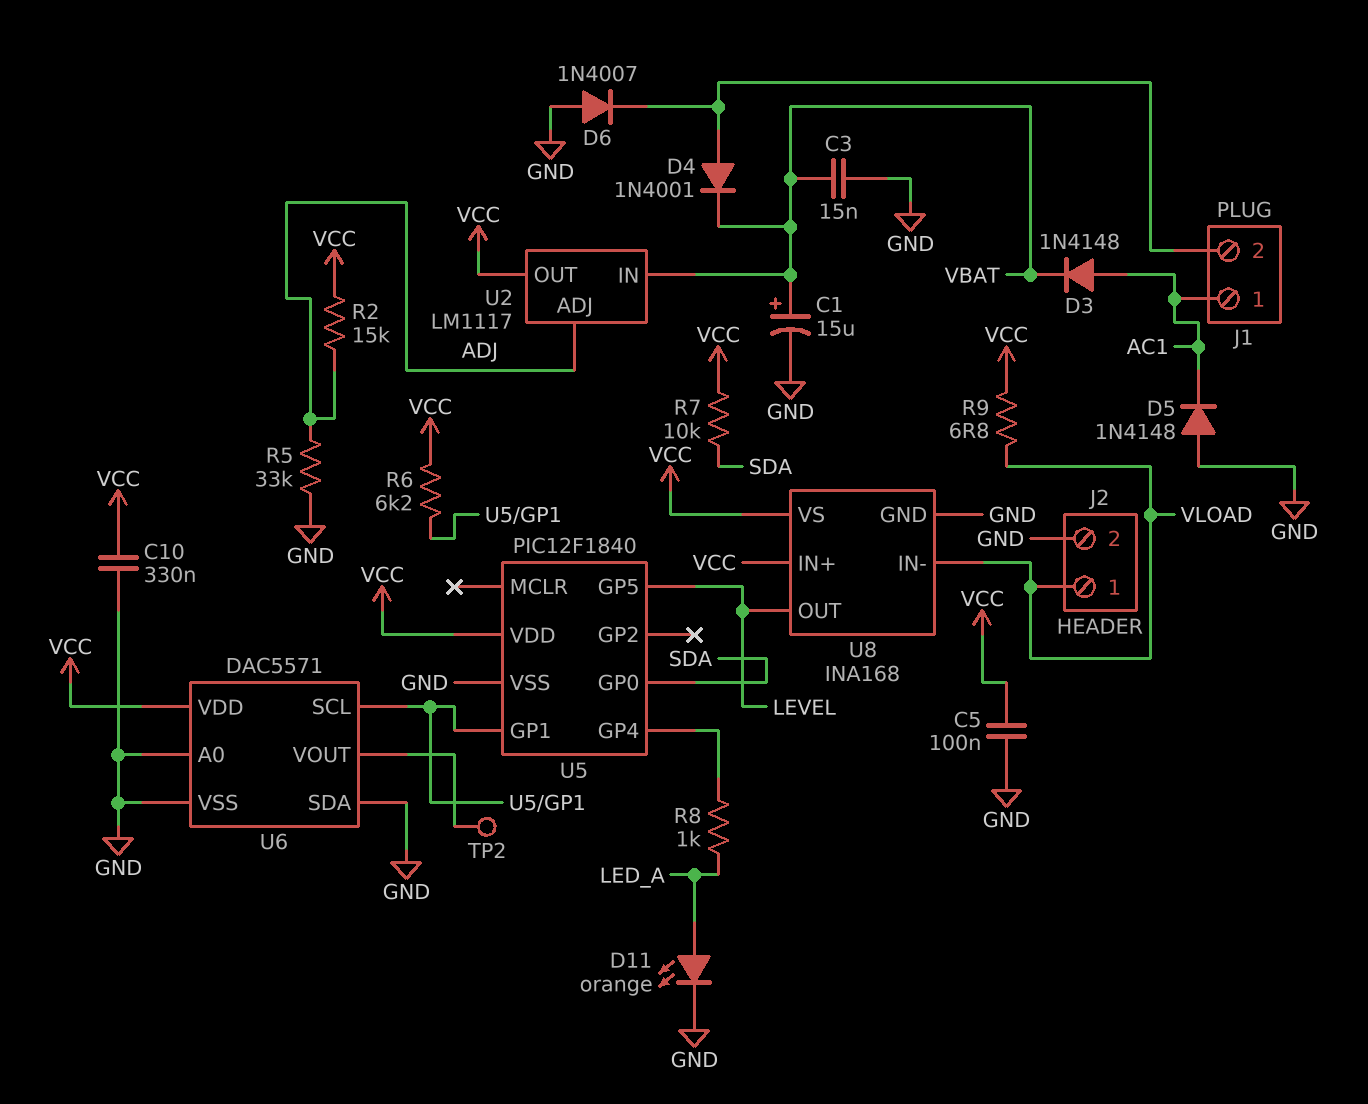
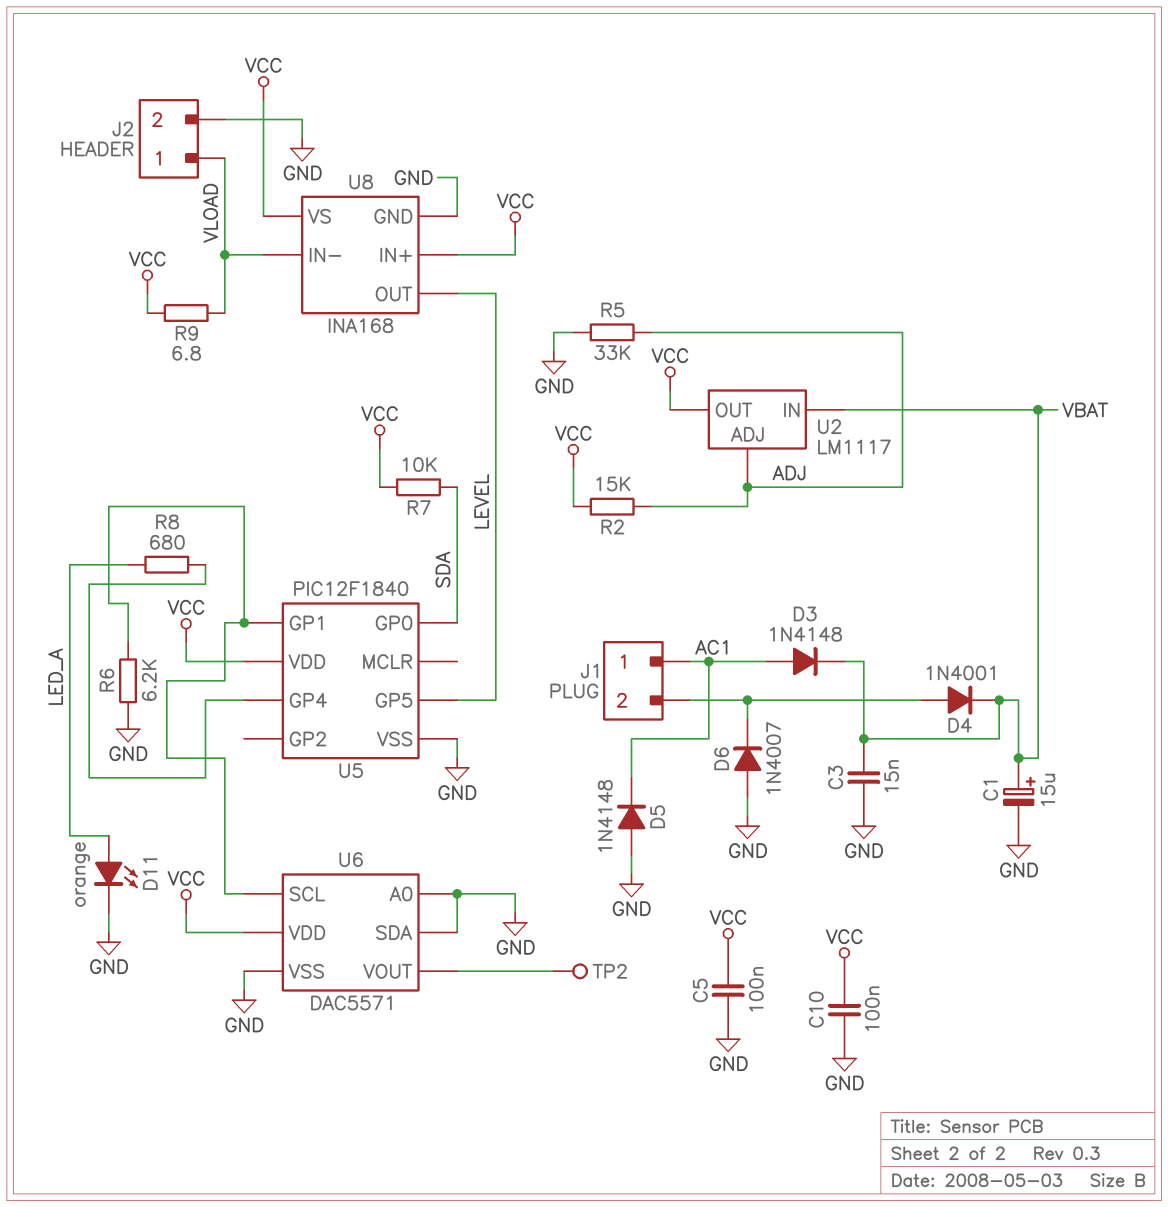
C10: 330nF (GND, VCC) -> 100nF (GND, VCC)
R6: 6.2k (U5/GP1, VCC) -> 6.2k (GND, U5/GP1)
R8: 1k (LED_A, U5/GP4) -> 680 (LED_A, U5/GP4)

